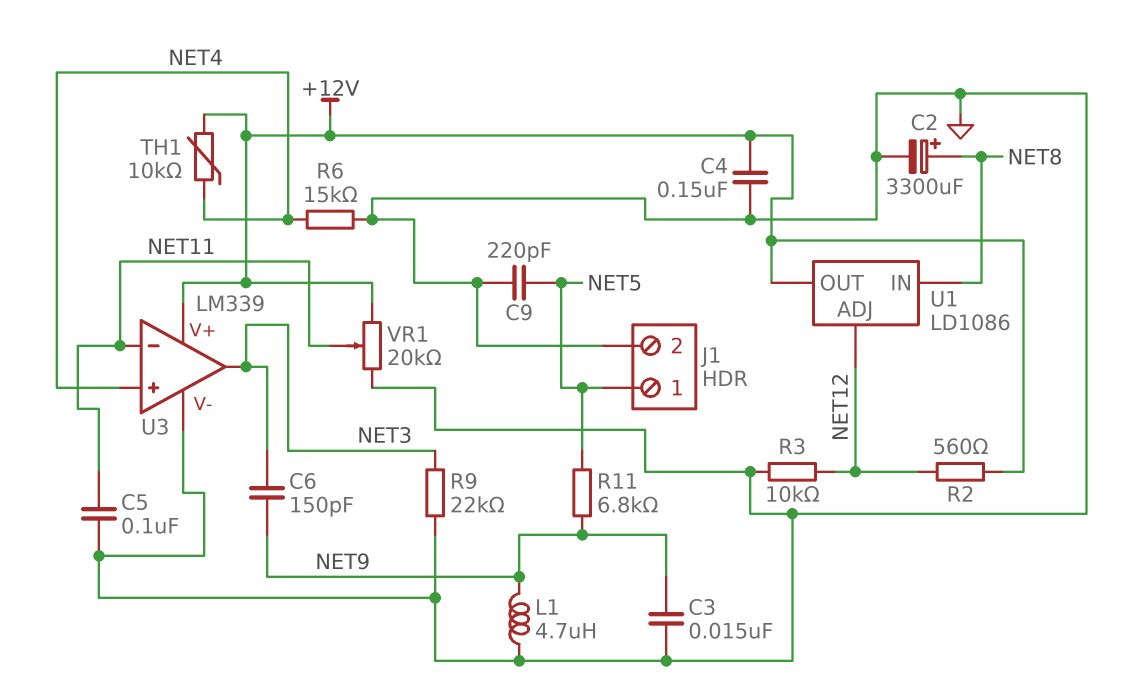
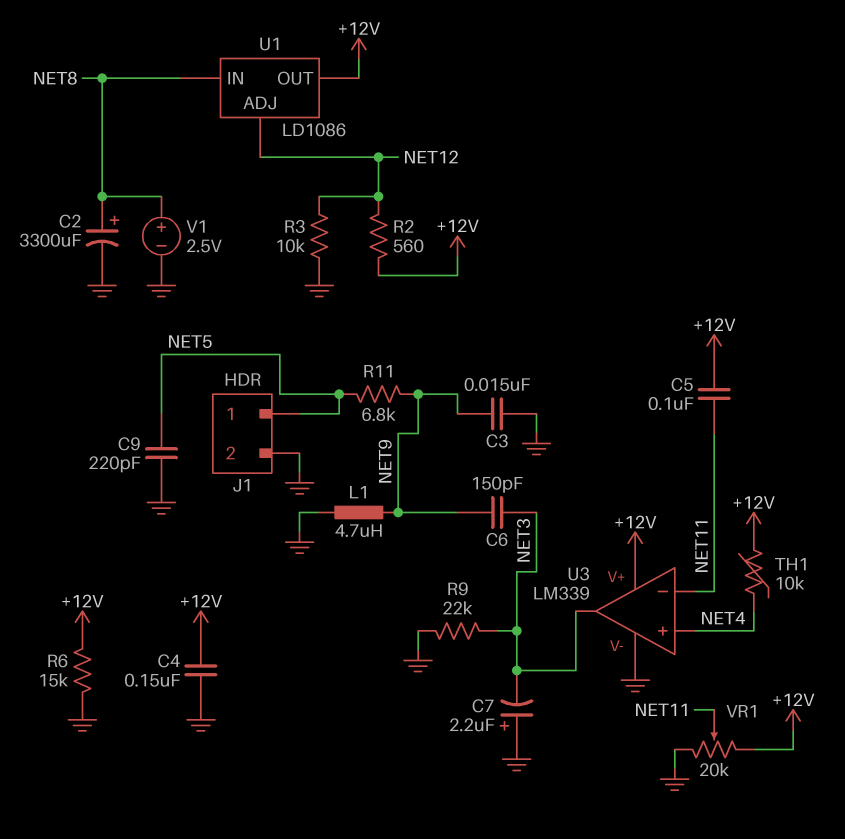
C5: 100nF (GND, NET11) -> 100nF (+12V, NET11)
C7: none -> 2.2uF (plus GND, minus NET3)
R6: 15k (GND, NET4) -> 15k (+12V, GND)
V1: none -> 2.5V (plus NET8, minus GND)

